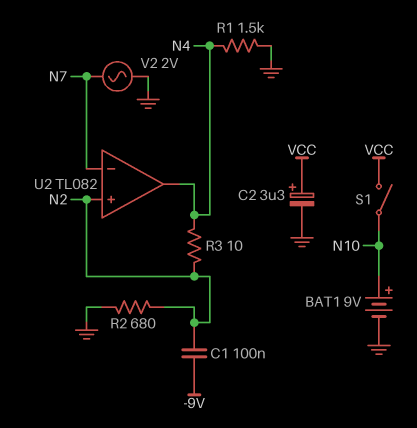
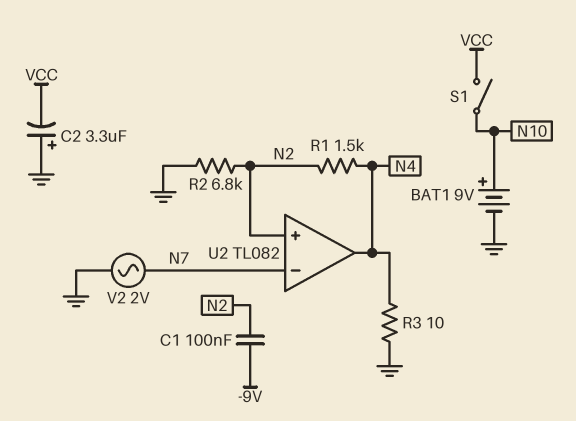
C2: 3.3uF (plus VCC, minus GND) -> 3.3uF (plus GND, minus VCC)
R1: 1.5k (GND, N4) -> 1.5k (N2, N4)
R2: 680 (GND, N2) -> 6.8k (GND, N2)
R3: 10 (N2, N4) -> 10 (GND, N4)

